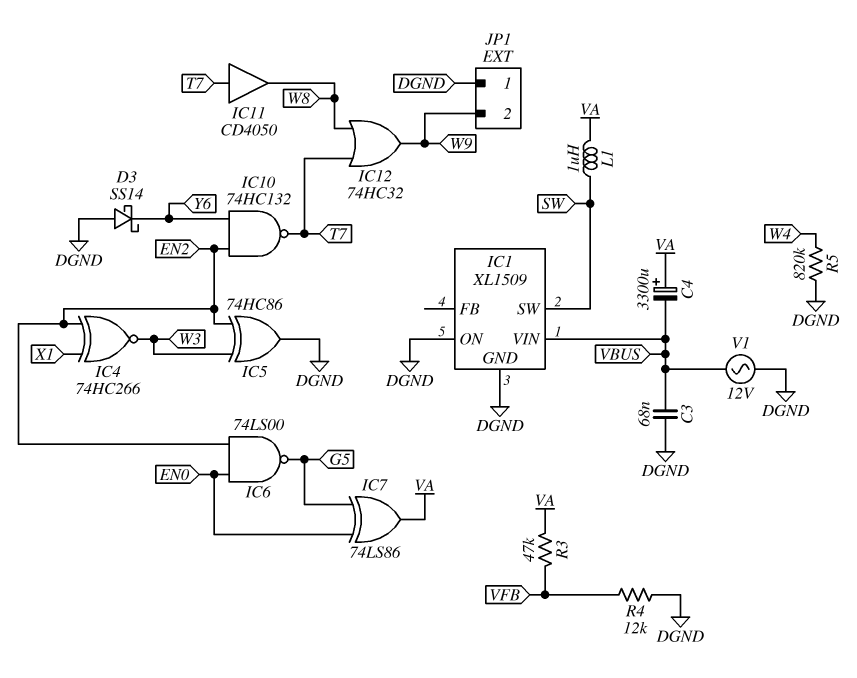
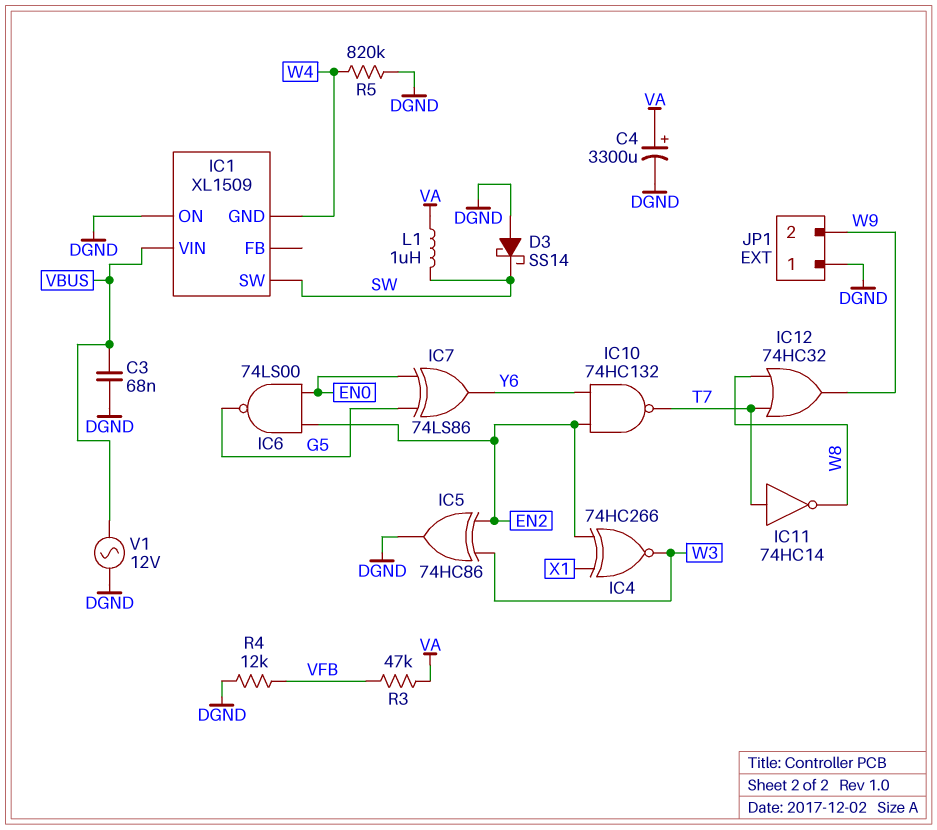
C4: 3300uF (plus VA, minus VBUS) -> 3300uF (plus VA, minus DGND)
D3: schottky SS14 (A DGND, K Y6) -> schottky SS14 (A DGND, K SW)
IC1 pin GND: DGND -> W4
IC7: XOR 74LS86 (in EN0, in G5, out VA) -> XOR 74LS86 (in EN0, in G5, out Y6)
IC11: buffer CD4050 (in T7, out W8) -> NOT 74HC14 (in T7, out W8)

